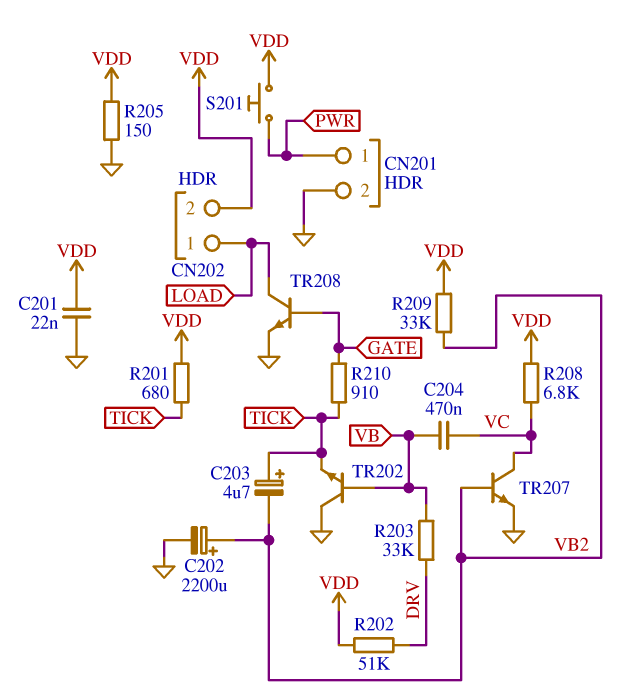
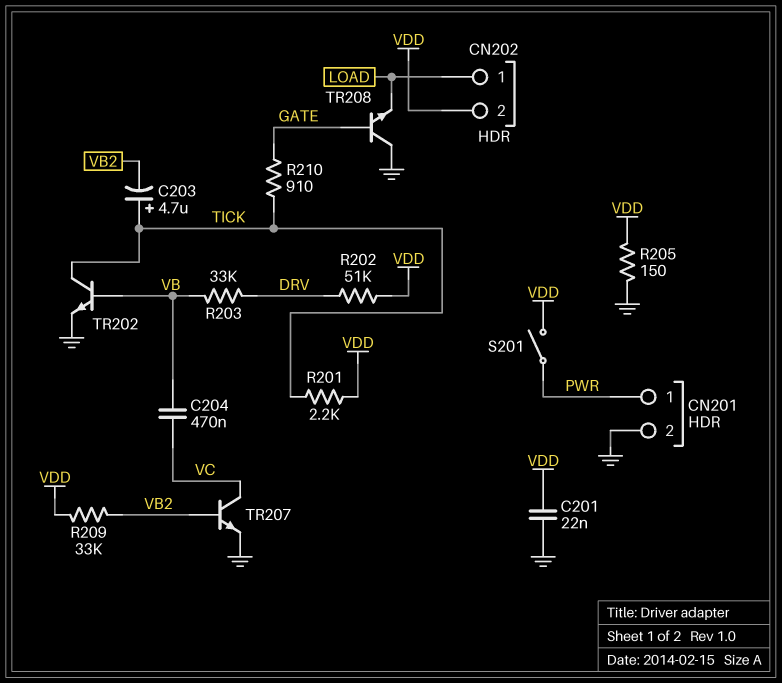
C202: 2200uF (plus VB2, minus GND) -> none
R201: 680 (TICK, VDD) -> 2.2k (TICK, VDD)
R208: 6.8k (VC, VDD) -> none
S201: button (PWR, VDD) -> switch (PWR, VDD)
TR202: NPN (B VB, C GND, E TICK) -> NPN (B VB, C TICK, E GND)
TR208: NPN (B GATE, C LOAD, E GND) -> NPN (B GATE, C GND, E LOAD)

